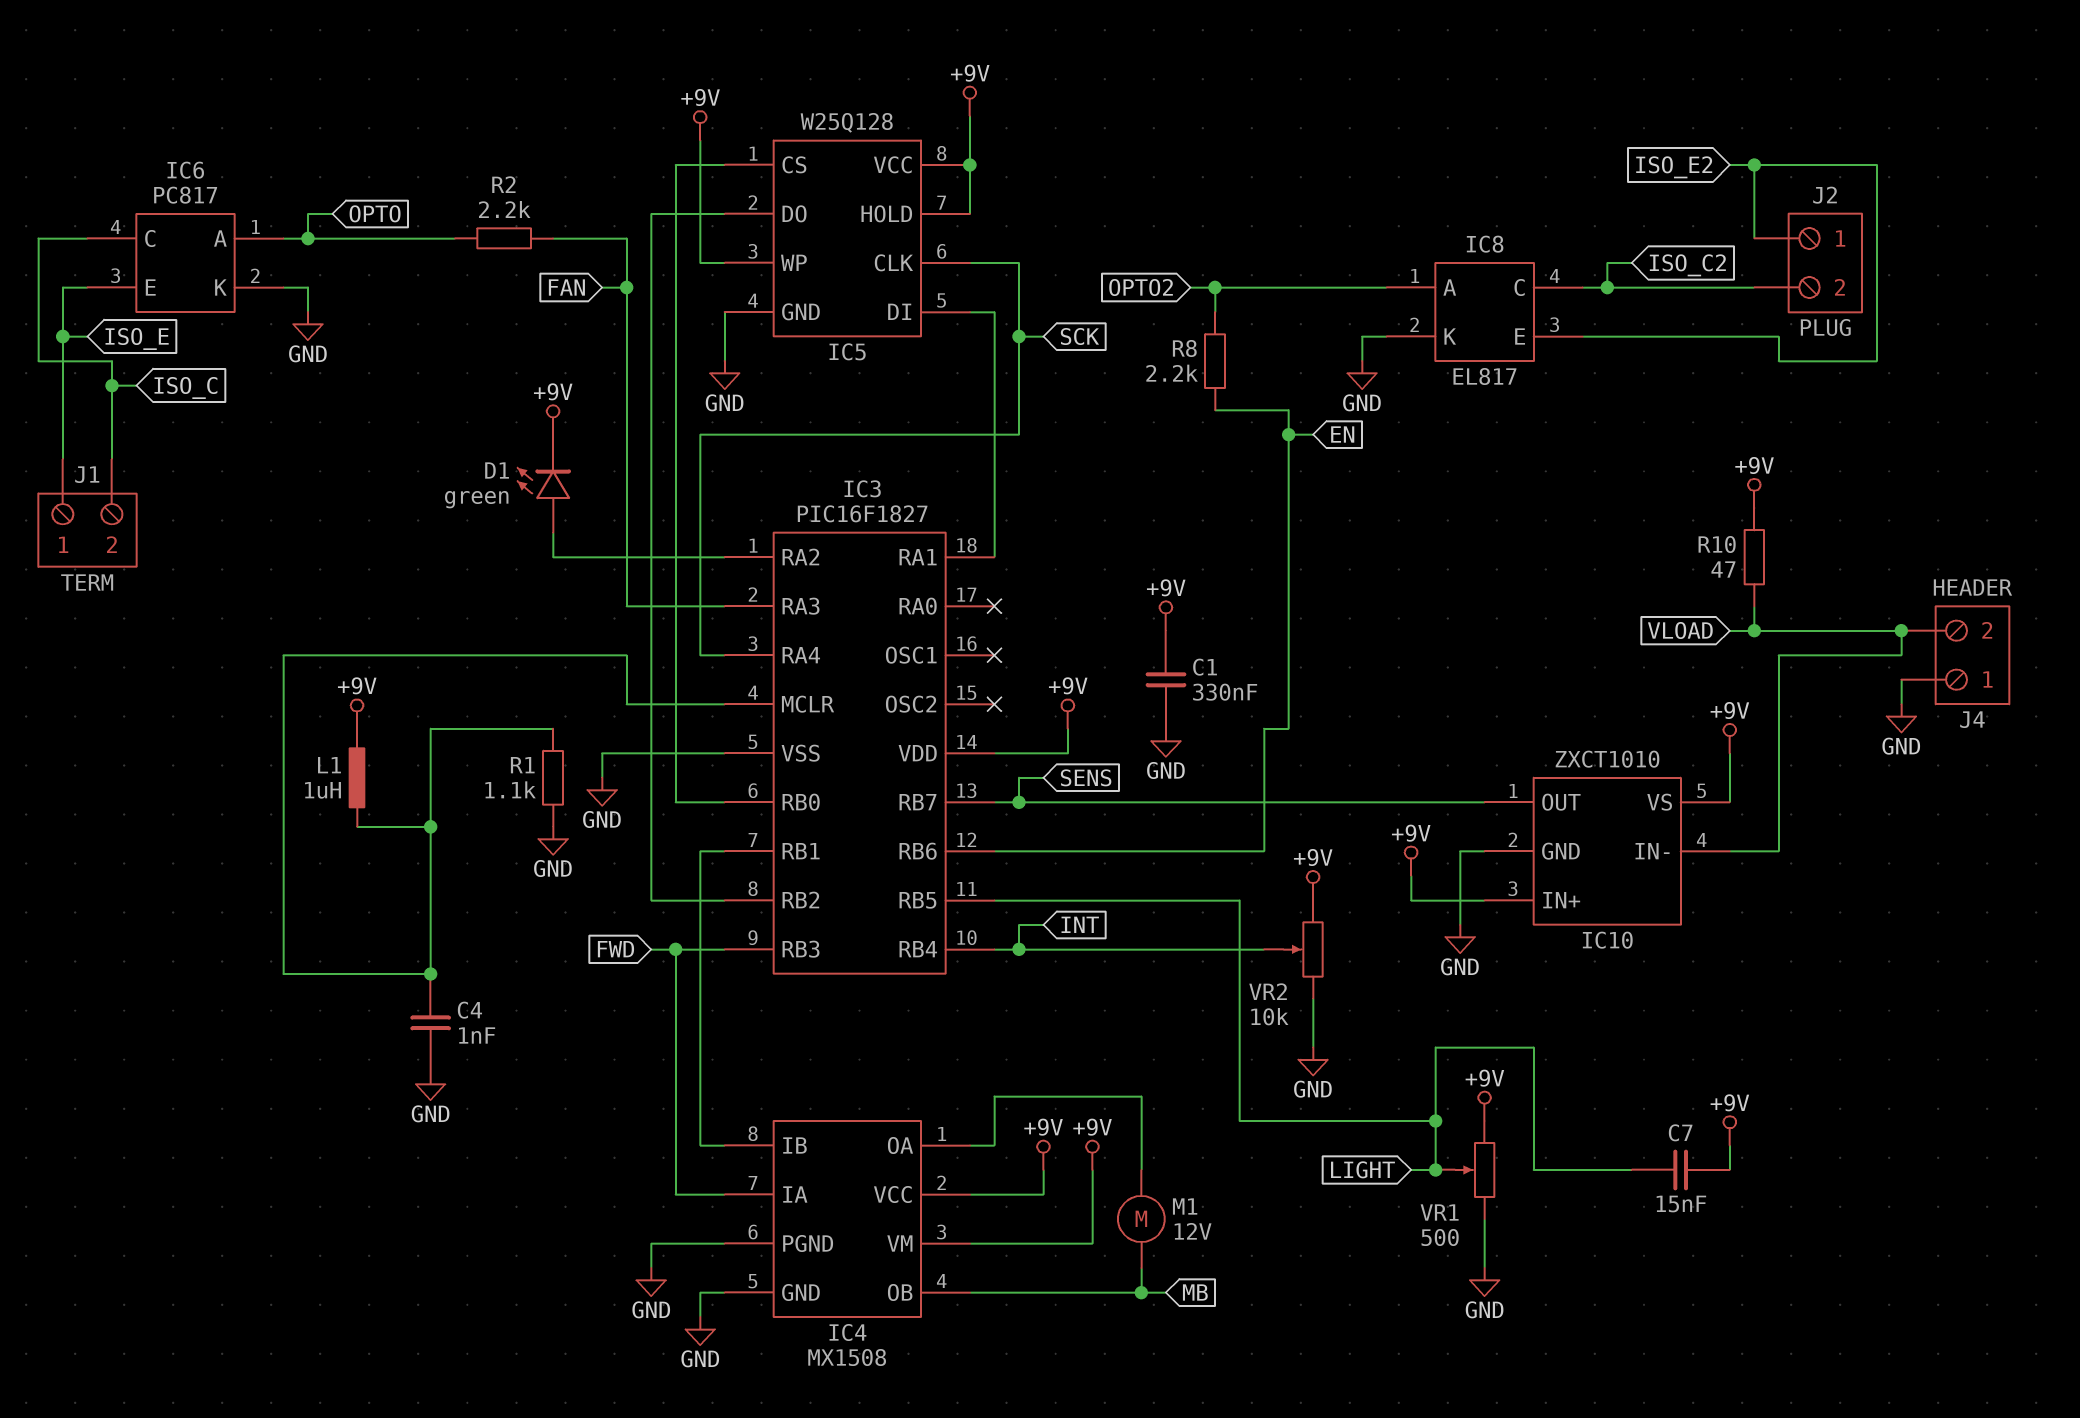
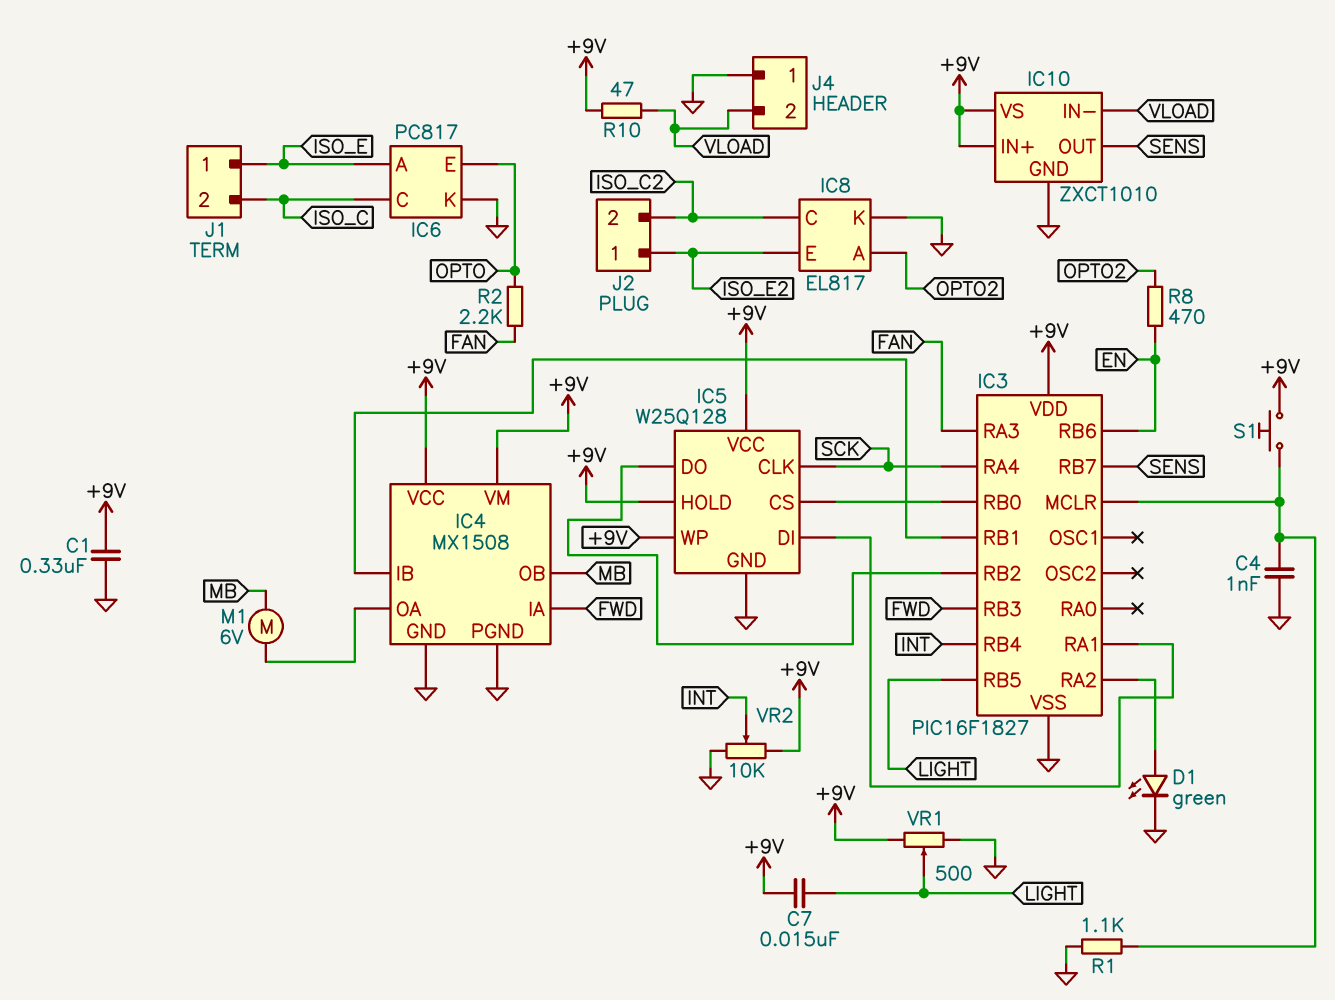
D1: LED green (A IC3/RA2, K +9V) -> LED green (A IC3/RA2, K GND)
IC6 pin A: OPTO -> ISO_E
IC6 pin E: ISO_E -> OPTO
L1: 1uH (+9V, IC3/MCLR) -> none
M1: motor 12V (IC4/OA, MB) -> motor 6V (IC4/OA, MB)
R8: 2.2k (EN, OPTO2) -> 470 (EN, OPTO2)
S1: none -> button (+9V, IC3/MCLR)

